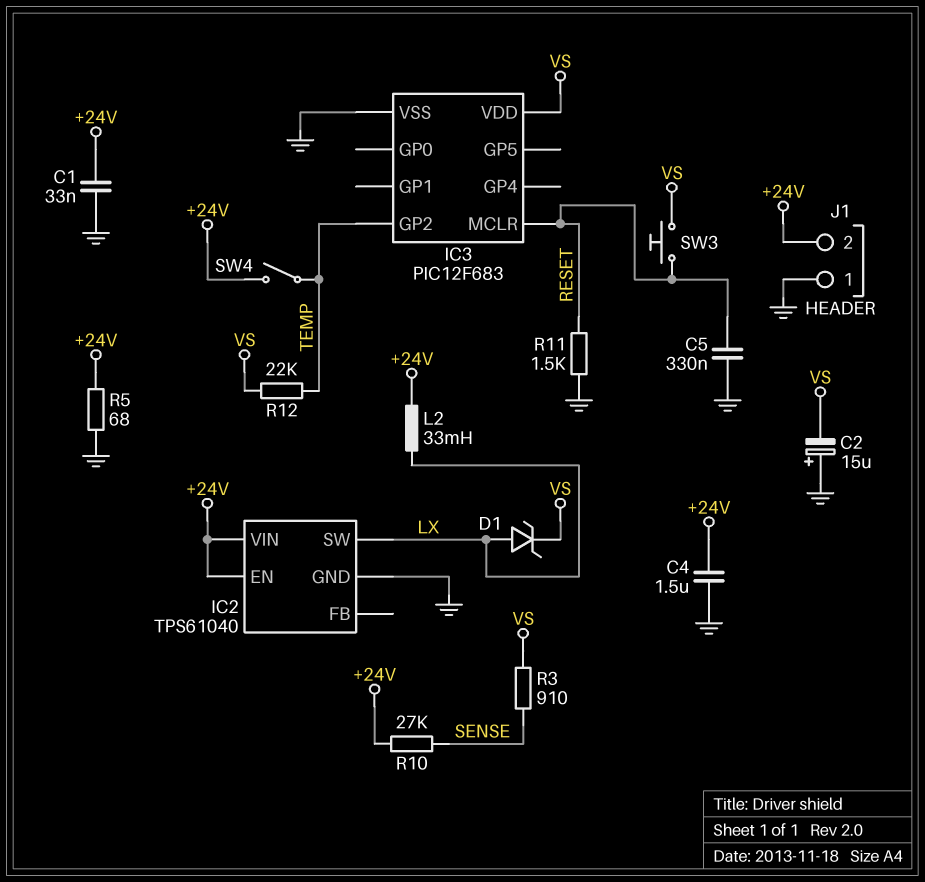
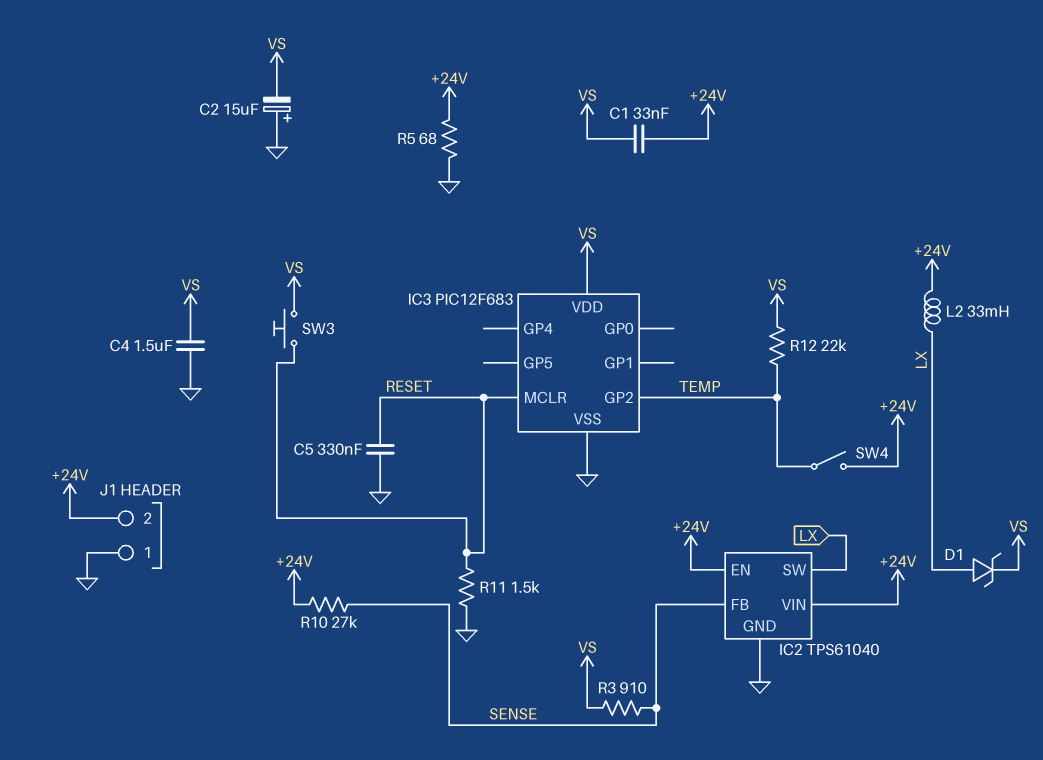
C1: 33nF (+24V, GND) -> 33nF (+24V, VS)
C4: 1.5uF (+24V, GND) -> 1.5uF (GND, VS)
IC2 pin FB: none -> SENSE

